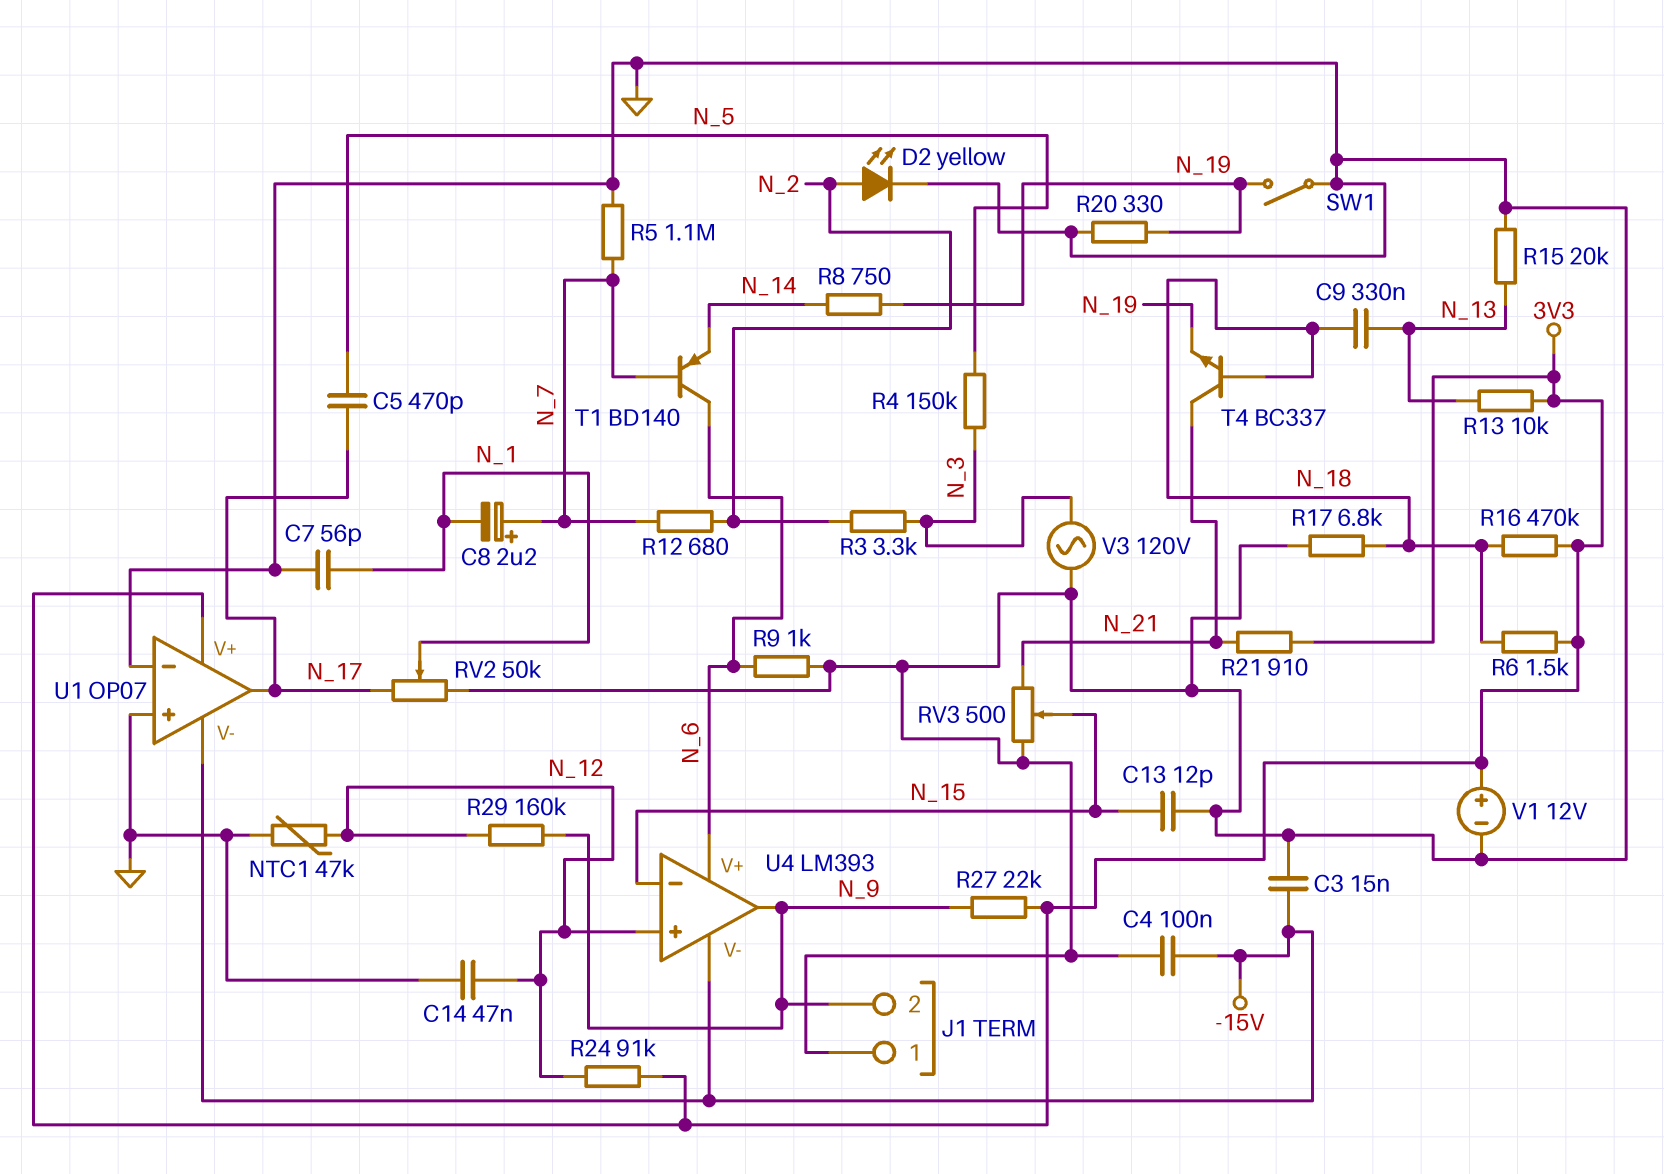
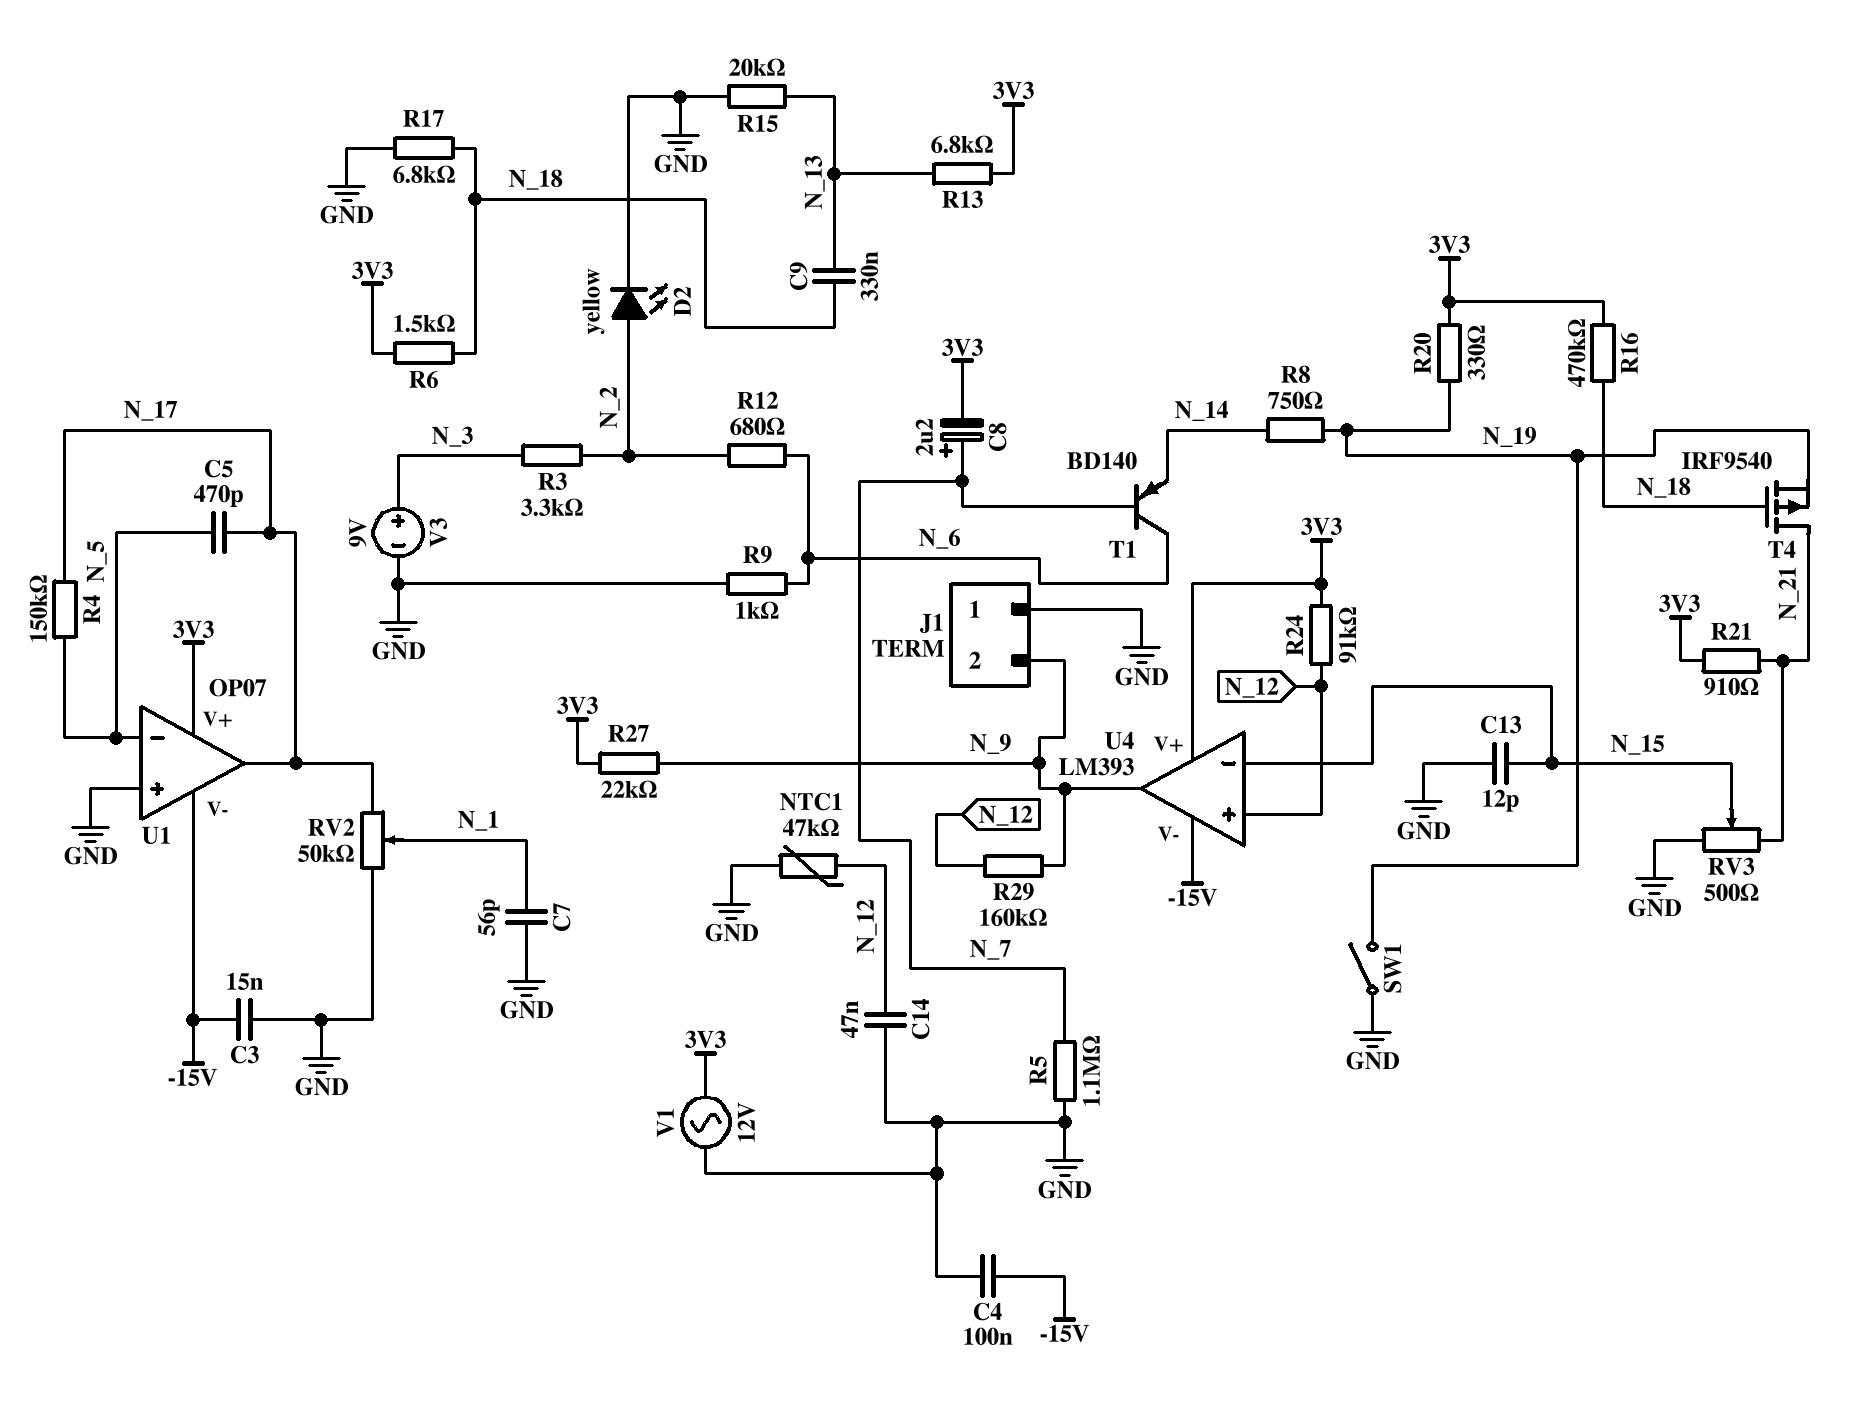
C8: 2.2uF (plus N_7, minus N_1) -> 2.2uF (plus N_7, minus 3V3)
R4: 150k (N_3, N_5) -> 150k (N_5, N_17)
R12: 680 (N_2, N_7) -> 680 (N_2, N_6)
R13: 10k (3V3, N_13) -> 6.8k (3V3, N_13)
R20: 330 (GND, N_19) -> 330 (3V3, N_19)
T4: NPN BC337 (B N_18, C N_21, E N_19) -> PMOS IRF9540 (G N_18, D N_21, S N_19)
U1 pin in-: GND -> N_5
U4 pin V+: N_6 -> 3V3
V1: 12V (plus 3V3, minus GND) -> AC 12V (3V3, GND)
V3: AC 120V (GND, N_3) -> 9V (plus N_3, minus GND)

